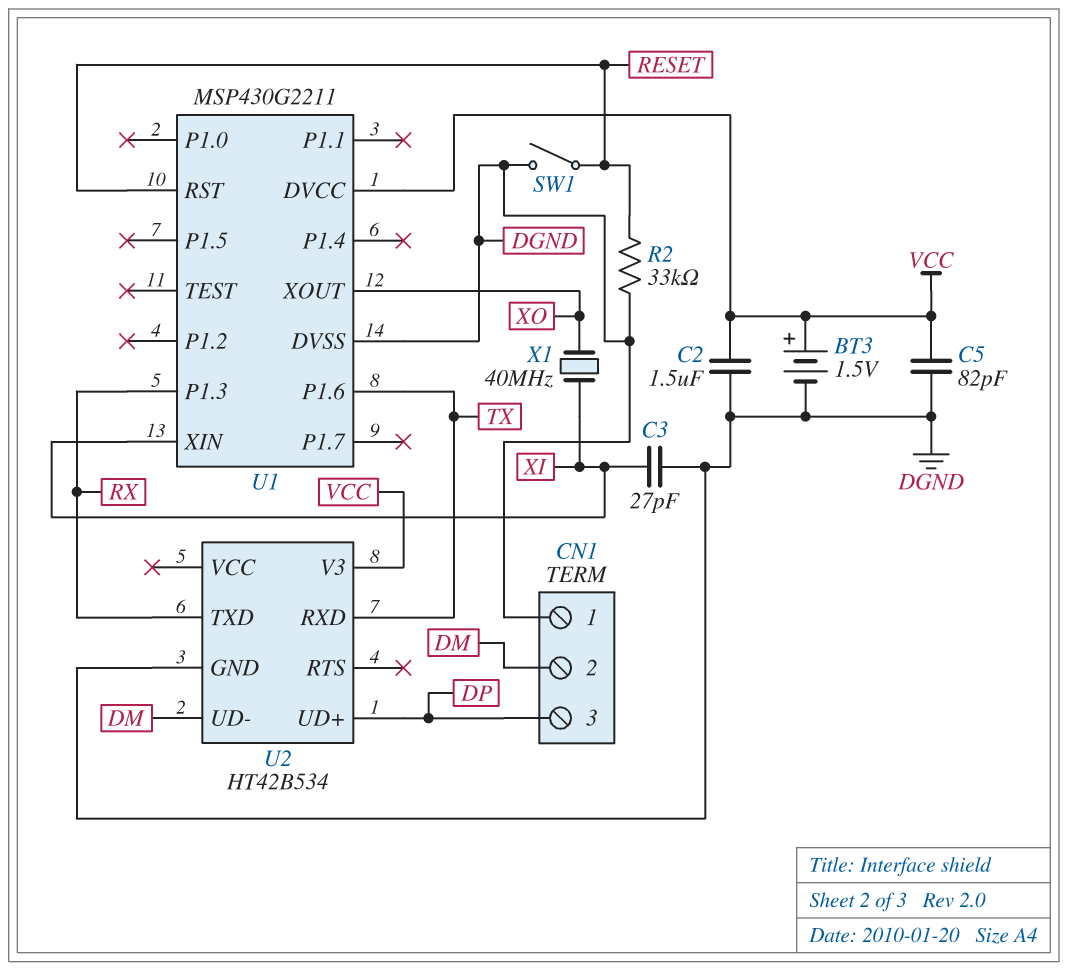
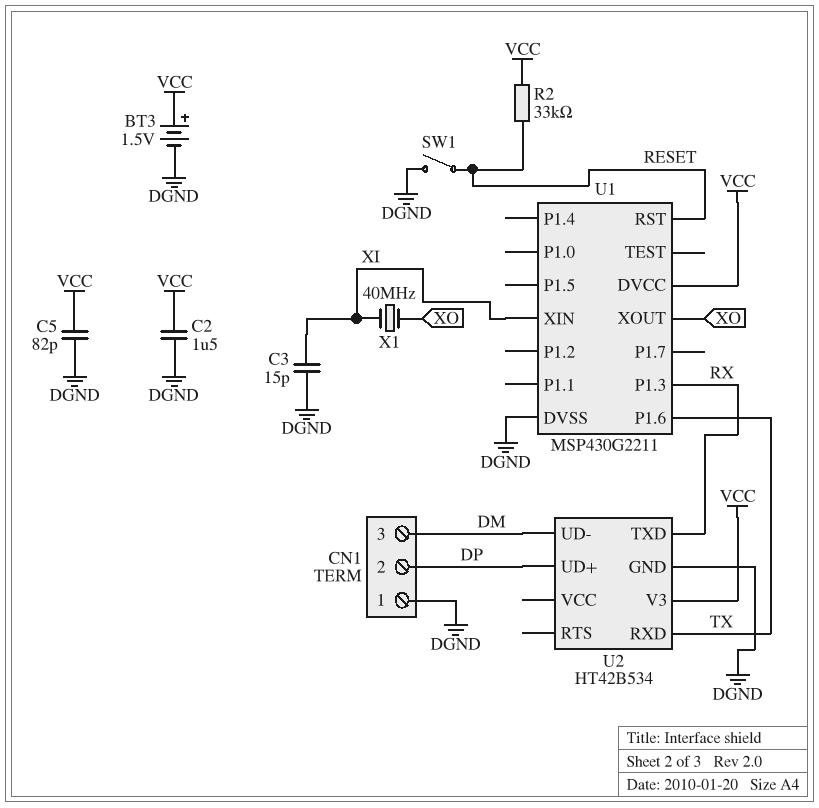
C3: 27pF (DGND, XI) -> 15pF (DGND, XI)
CN1 pin 2: DM -> DP
CN1 pin 3: DP -> DM
R2: 33k (DGND, RESET) -> 33k (RESET, VCC)

